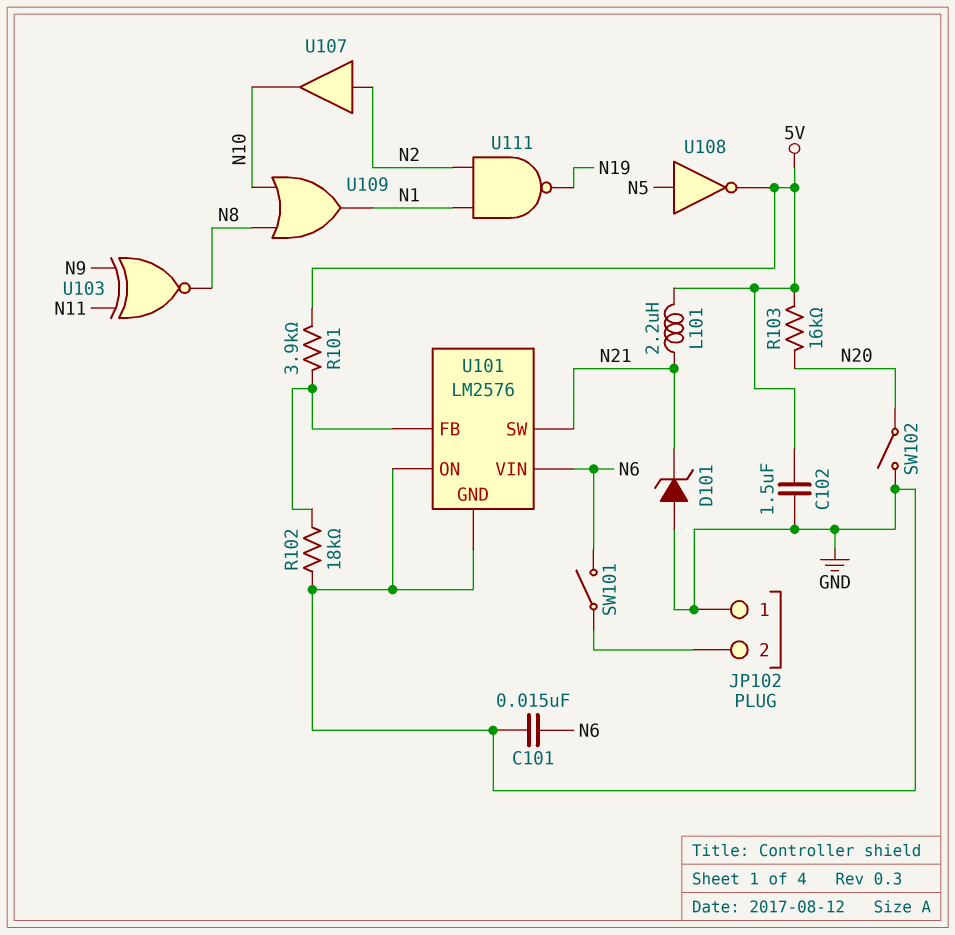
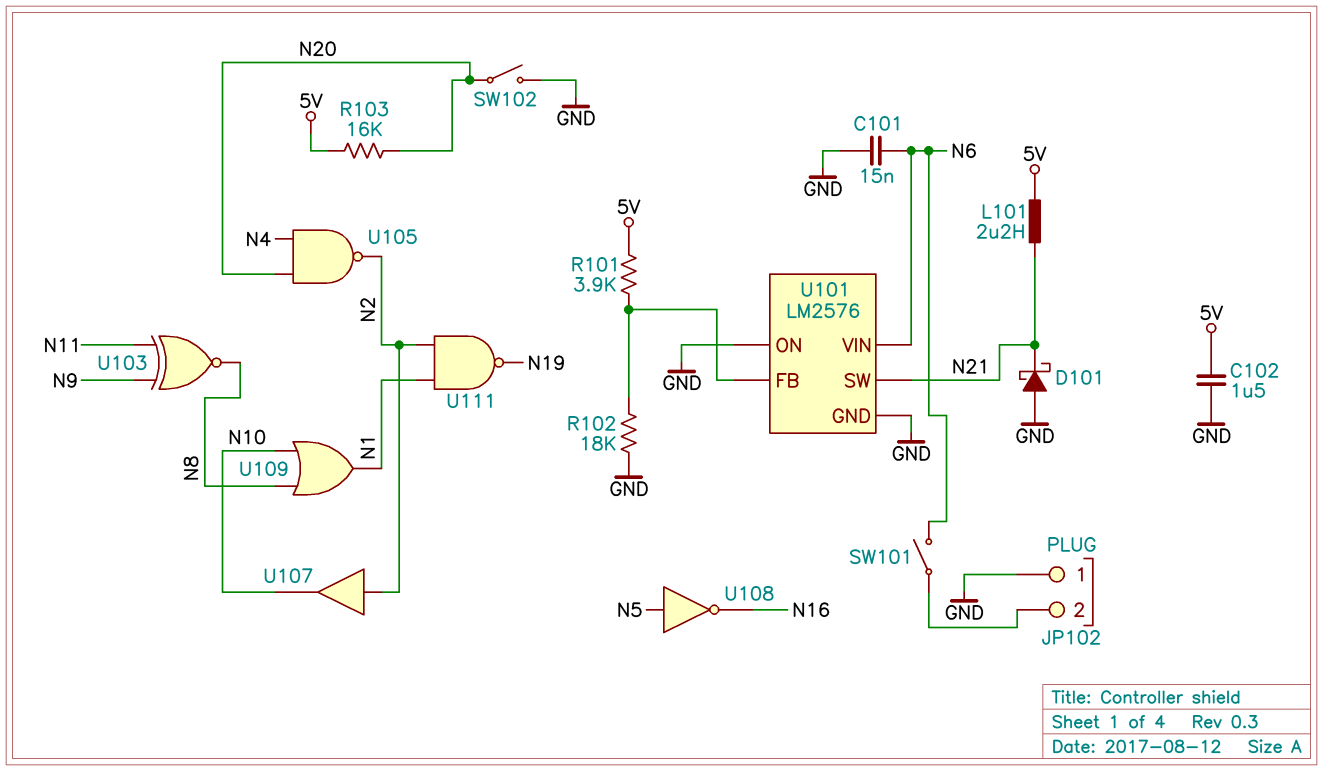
D101: zener (A GND, K N21) -> schottky (A GND, K N21)
U105: none -> NAND (in N4, in N20, out N2)
U108: NOT (in N5, out 5V) -> NOT (in N5, out N16)

